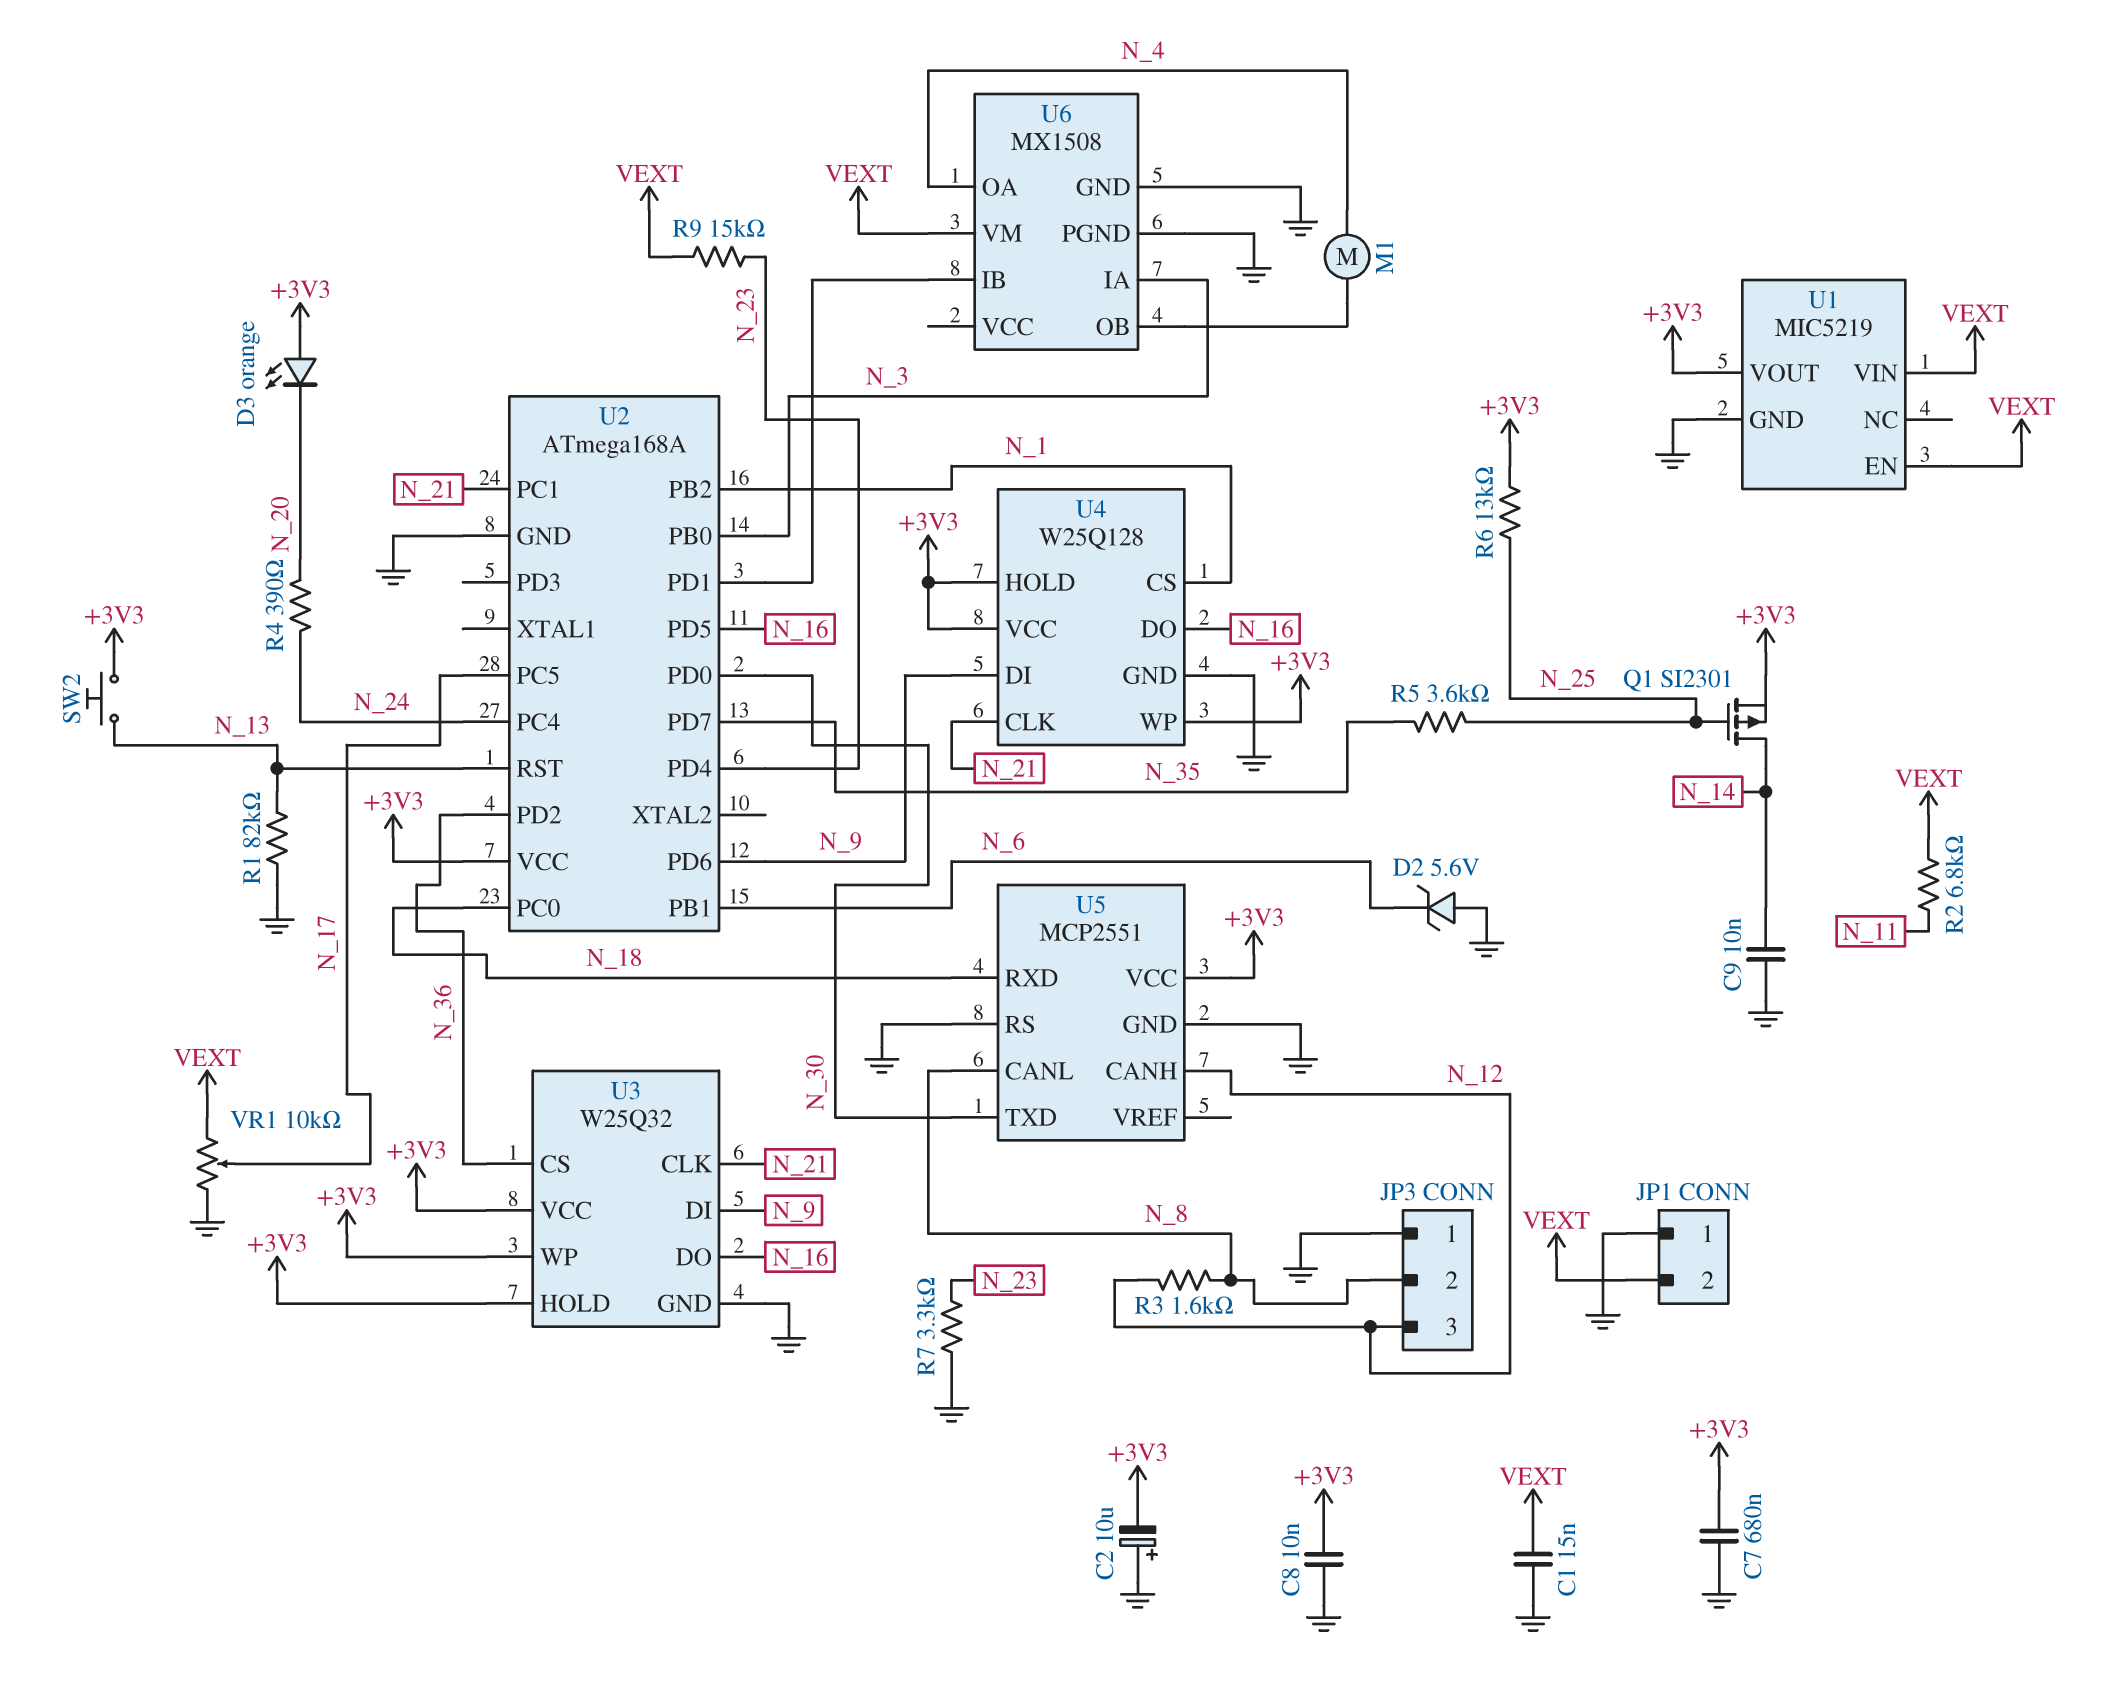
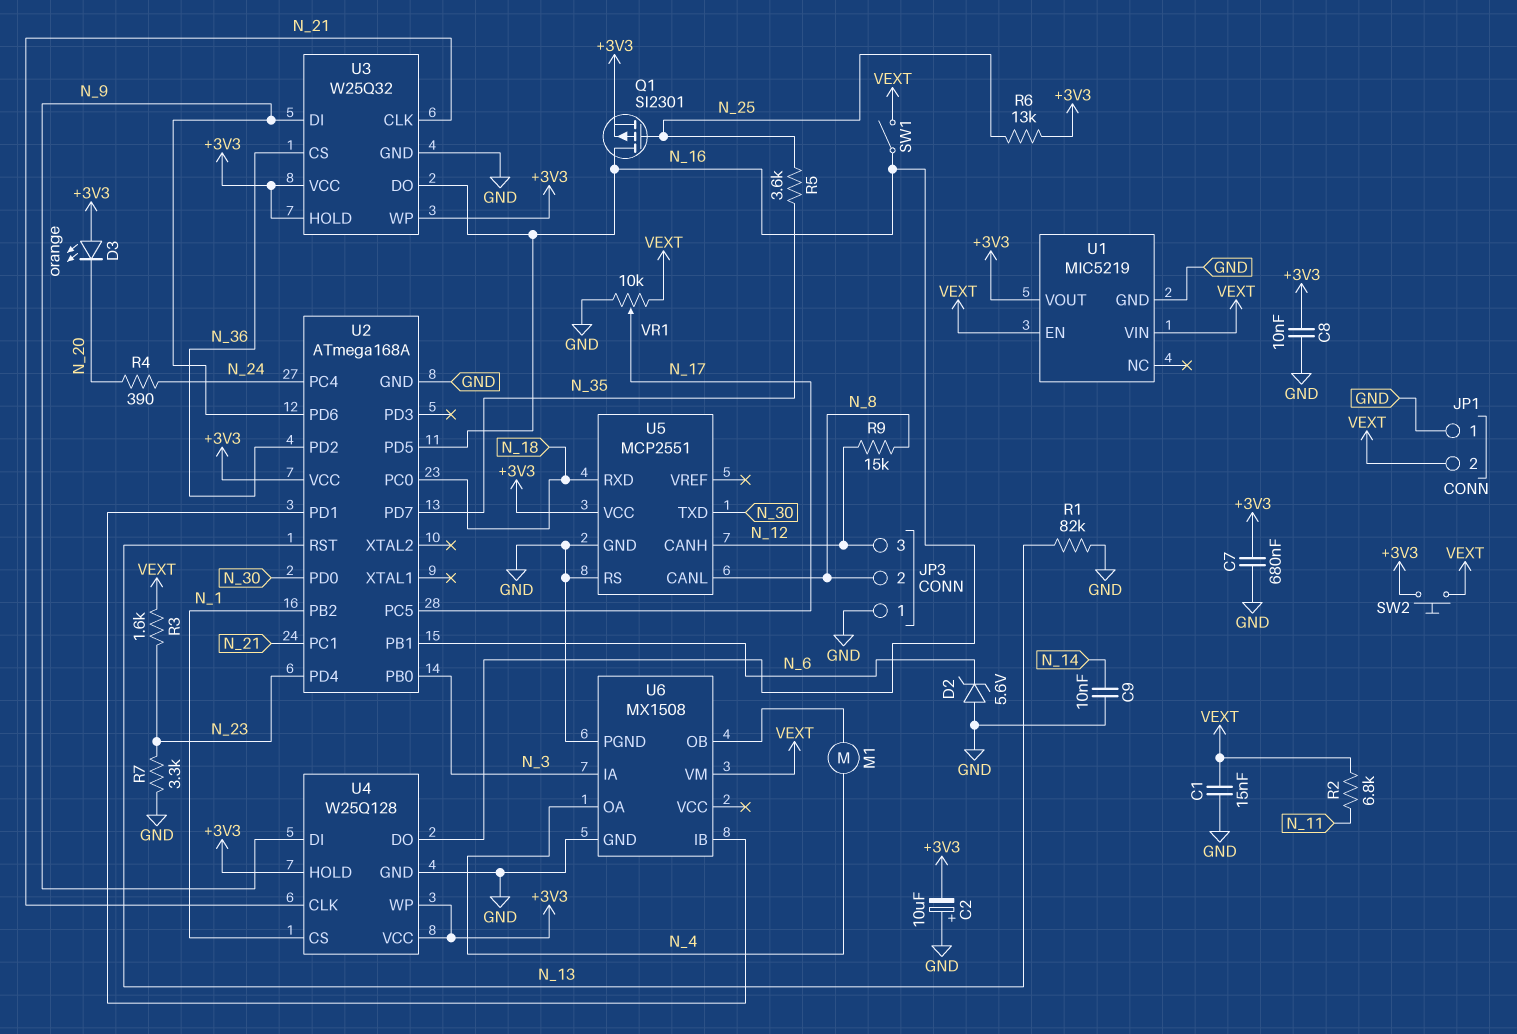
Q1: PMOS SI2301 (G N_25, D N_14, S +3V3) -> PMOS SI2301 (G N_25, D N_16, S +3V3)
R3: 1.6k (N_8, N_12) -> 1.6k (N_23, VEXT)
R9: 15k (N_23, VEXT) -> 15k (N_8, N_12)
SW1: none -> switch (N_16, VEXT)
SW2: button (+3V3, N_13) -> button (+3V3, VEXT)

